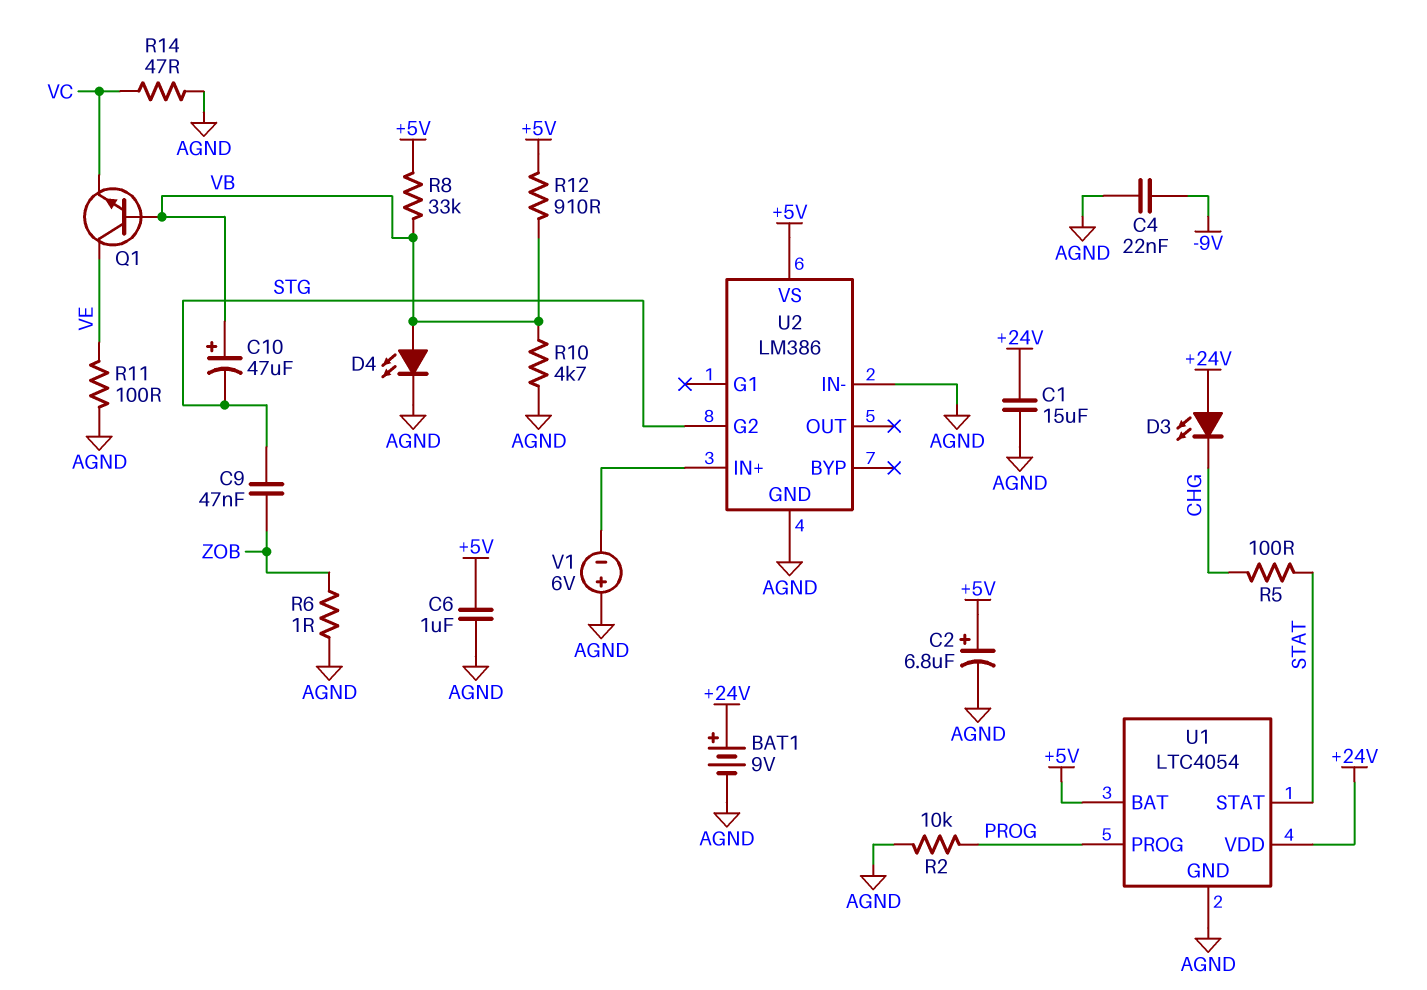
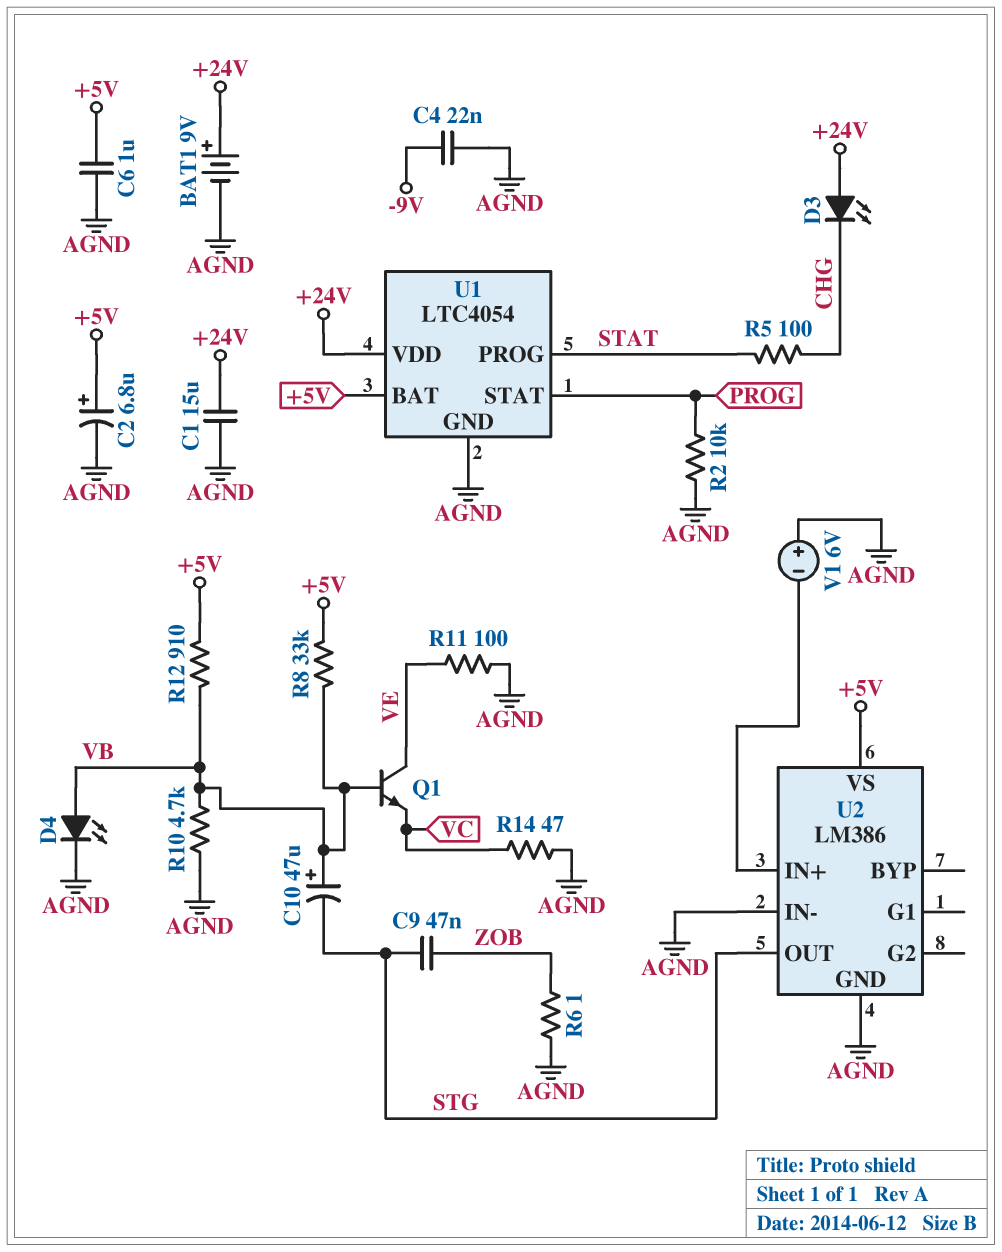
U1 pin PROG: PROG -> STAT
U1 pin STAT: STAT -> PROG
U2 pin G2: STG -> none
U2 pin OUT: none -> STG

